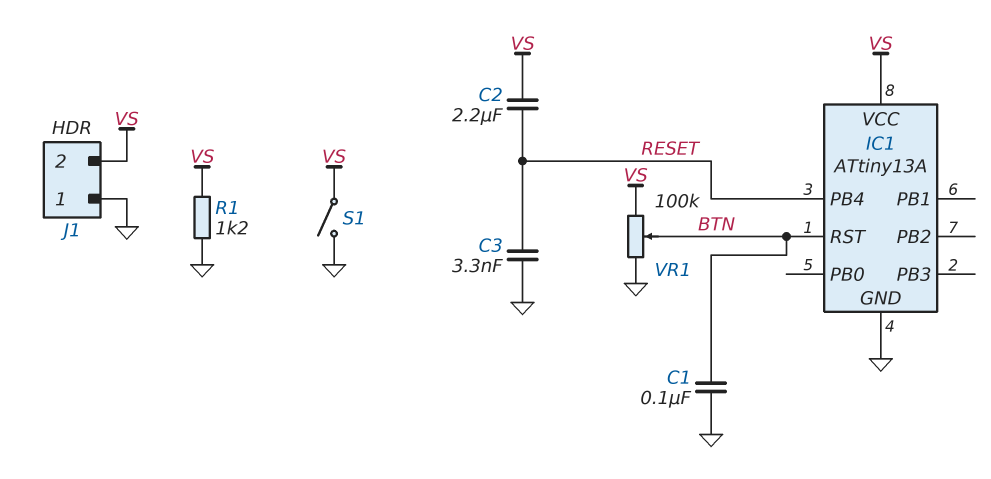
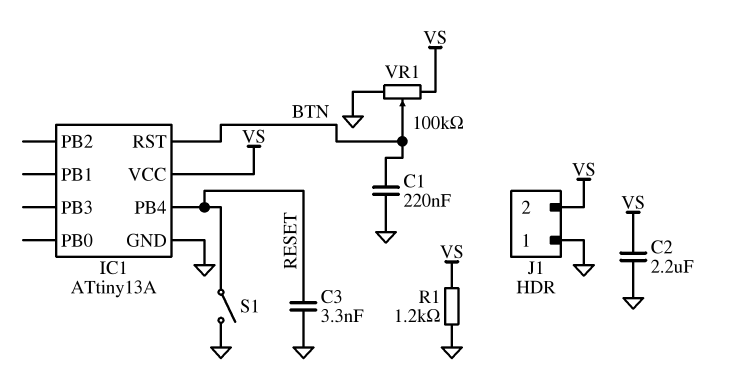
C1: 100nF (BTN, GND) -> 220nF (BTN, GND)
C2: 2.2uF (RESET, VS) -> 2.2uF (GND, VS)
S1: switch (GND, VS) -> switch (GND, RESET)

